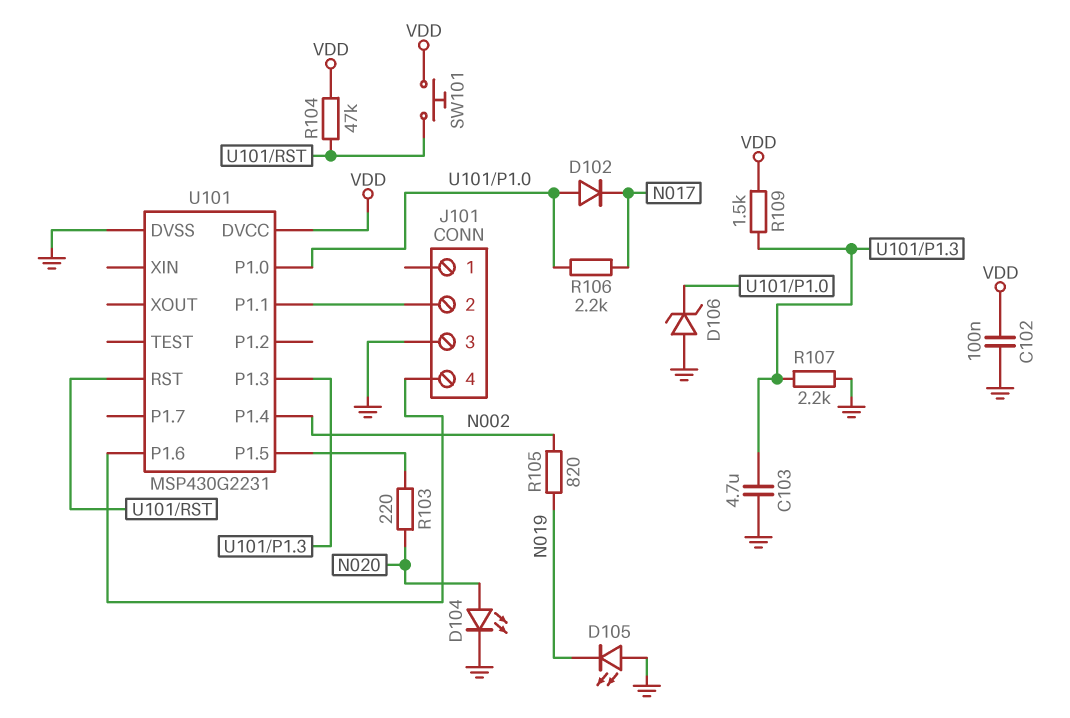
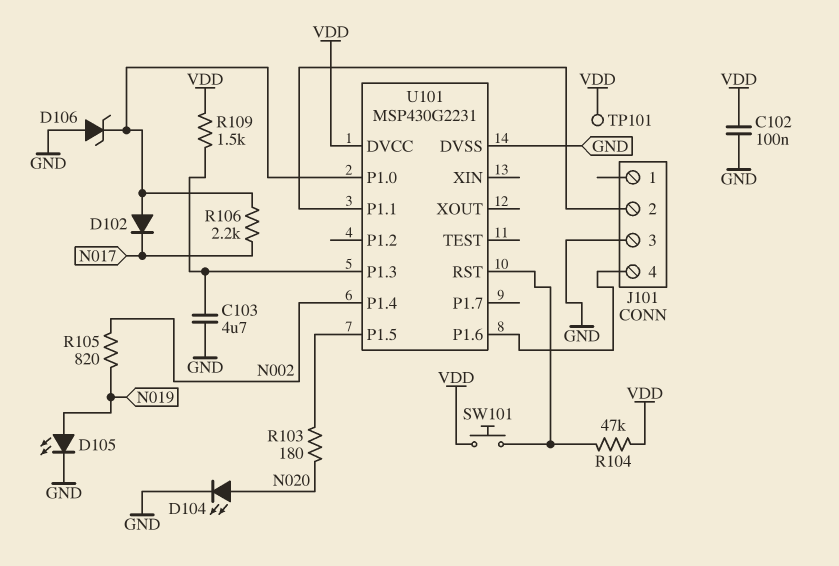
D105: LED (A GND, K N019) -> LED (A N019, K GND)
R103: 220 (N020, U101/P1.5) -> 180 (N020, U101/P1.5)
R107: 2.2k (GND, U101/P1.3) -> none
TP101: none -> test point (VDD)

